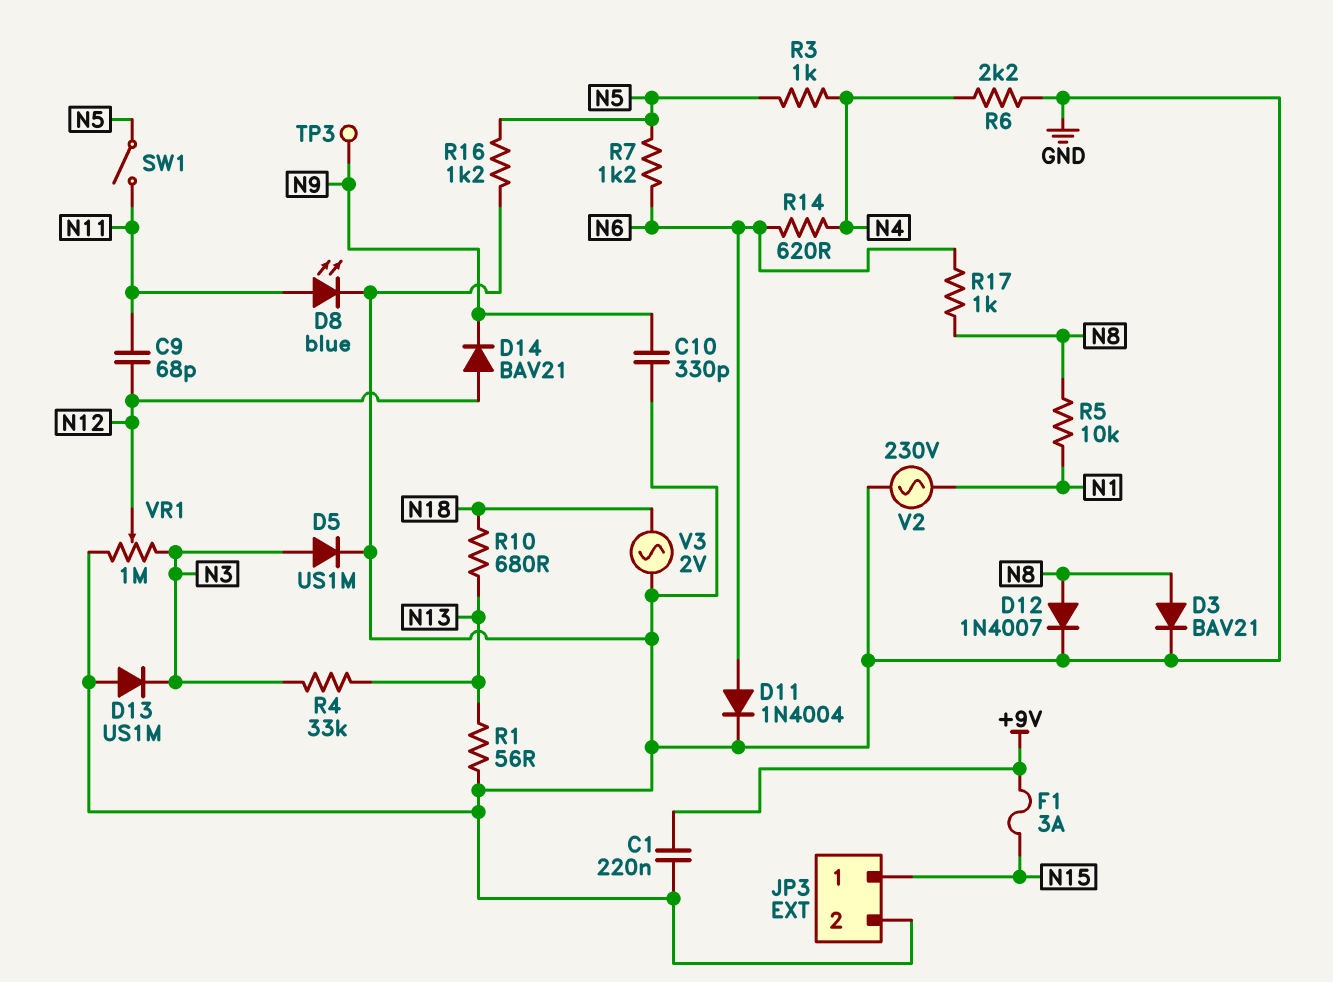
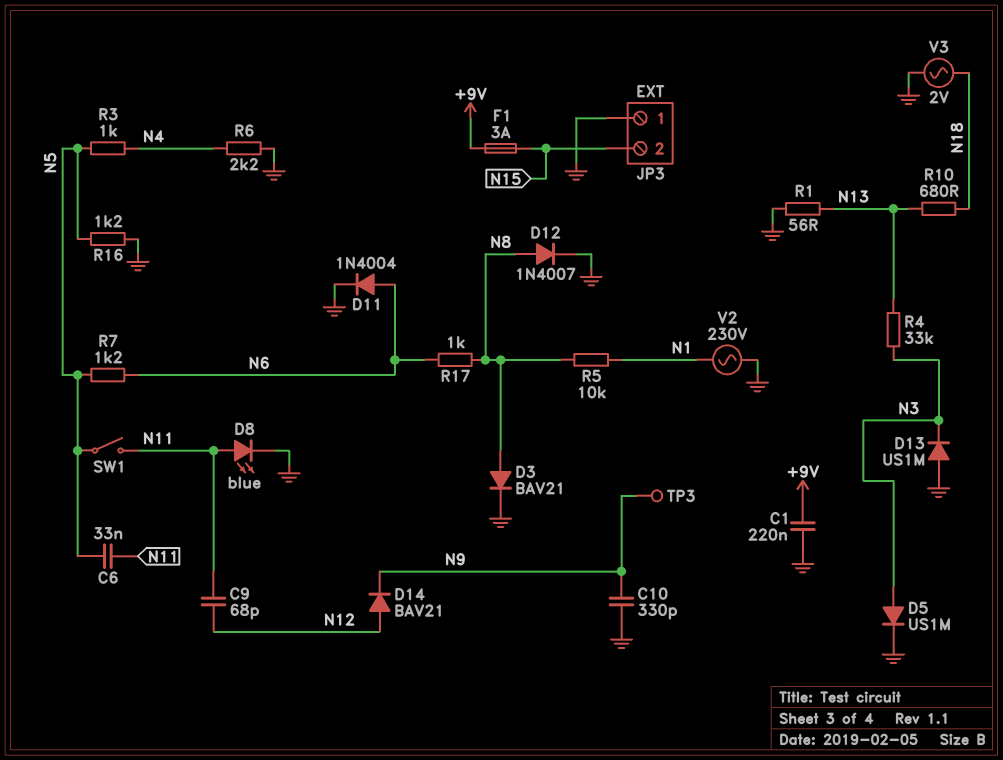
C6: none -> 33nF (N5, N11)
JP3 pin 1: N15 -> GND
JP3 pin 2: GND -> N15
R14: 620 (N4, N6) -> none
VR1: 1M (GND, N3, wiper N12) -> none

